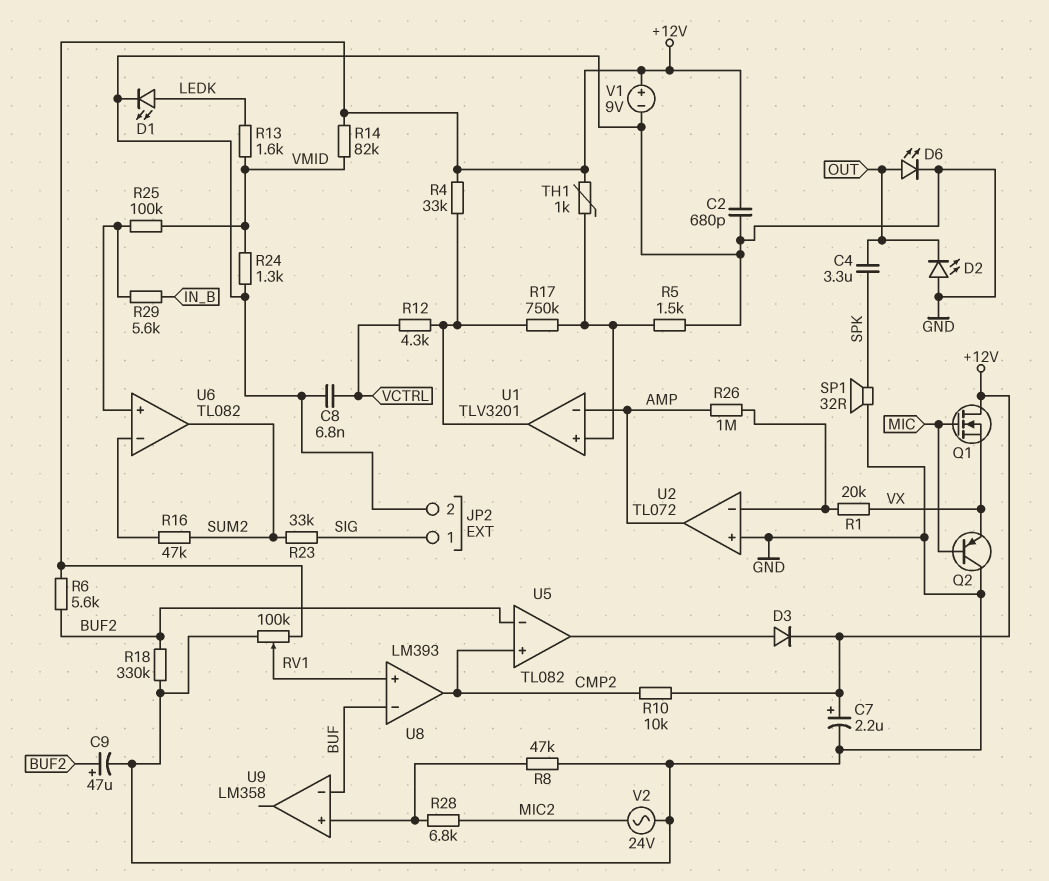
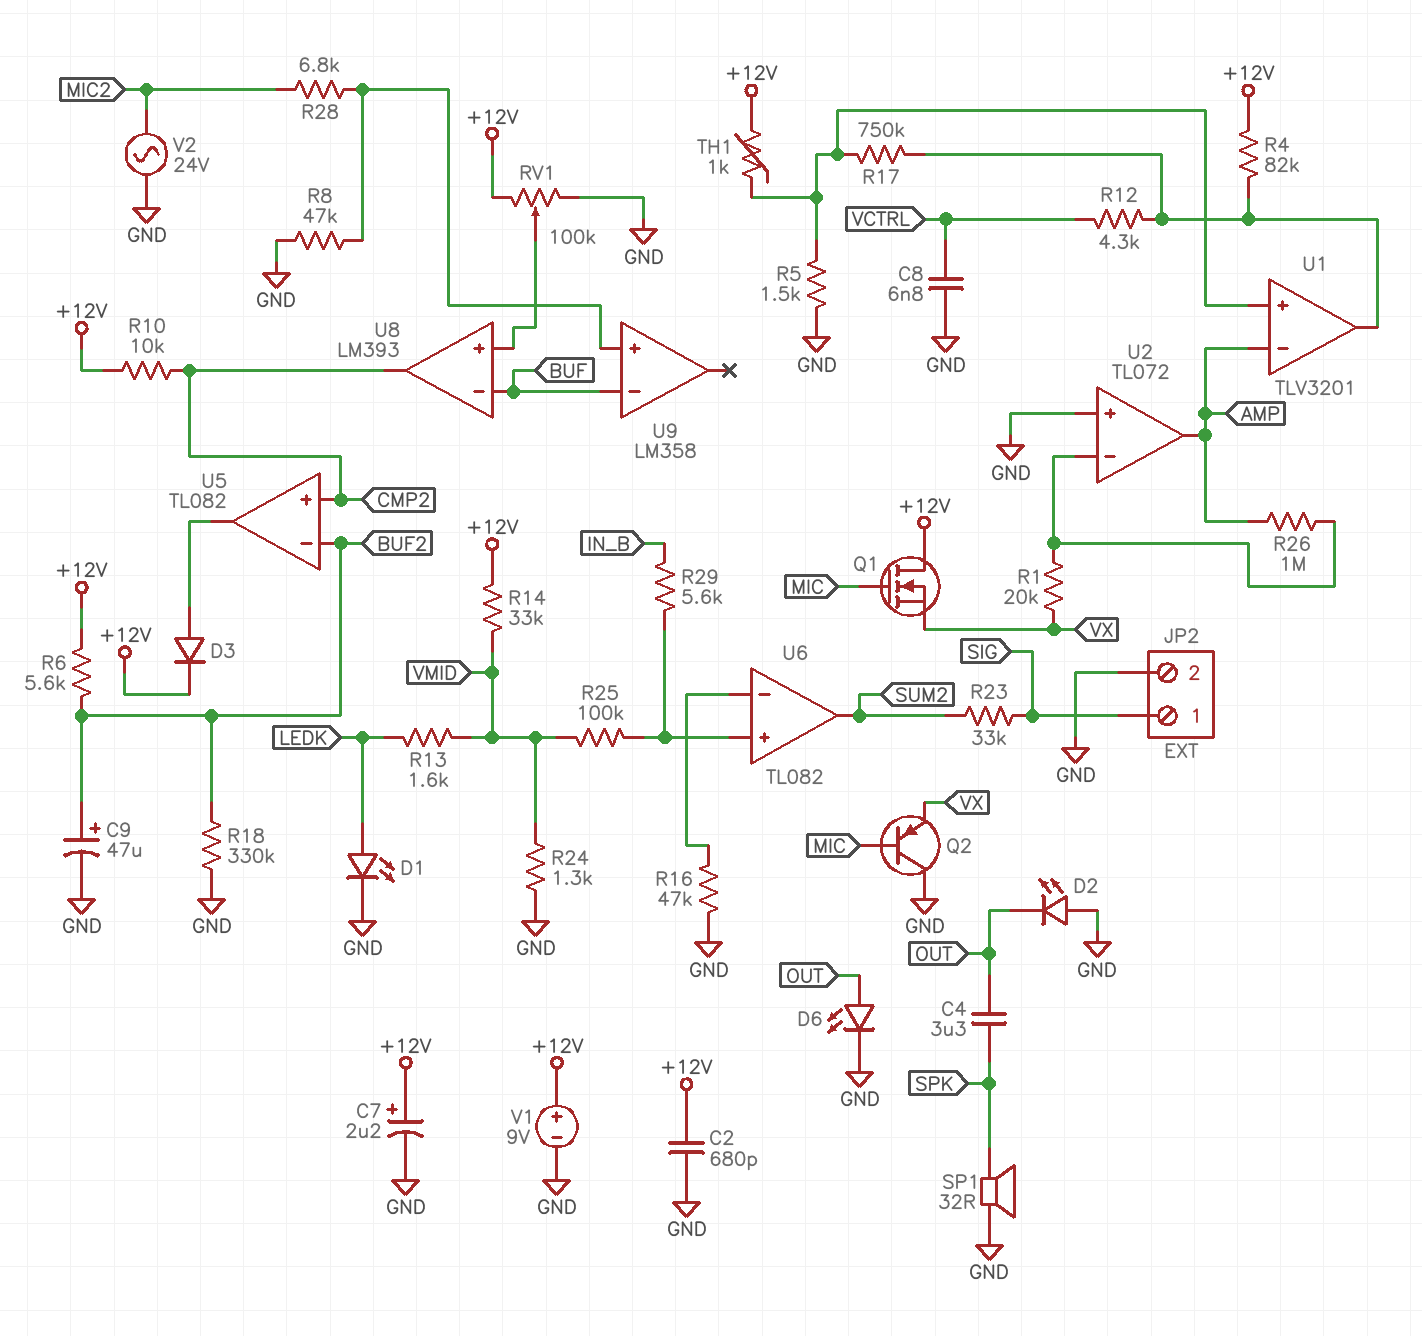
R4: 33k (+12V, U1/out) -> 82k (+12V, U1/out)
R14: 82k (+12V, VMID) -> 33k (+12V, VMID)
R16: 47k (SUM2, U6/in-) -> 47k (GND, U6/in-)

